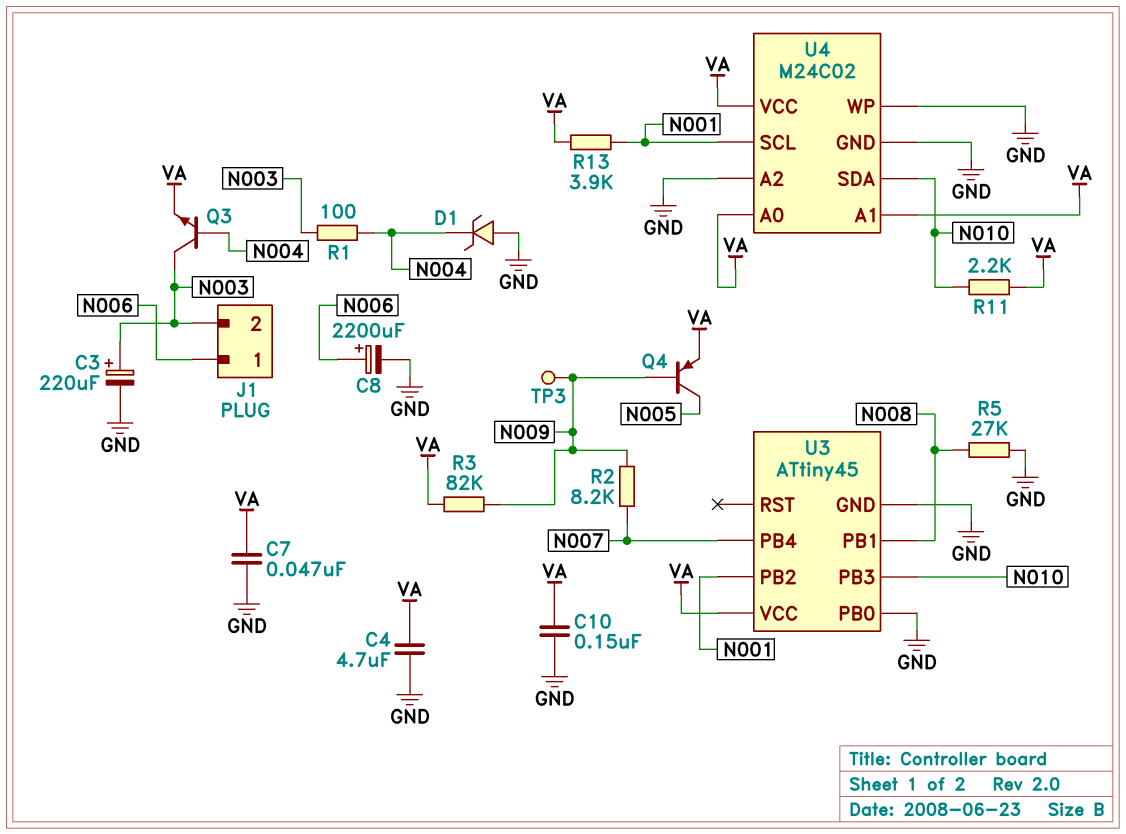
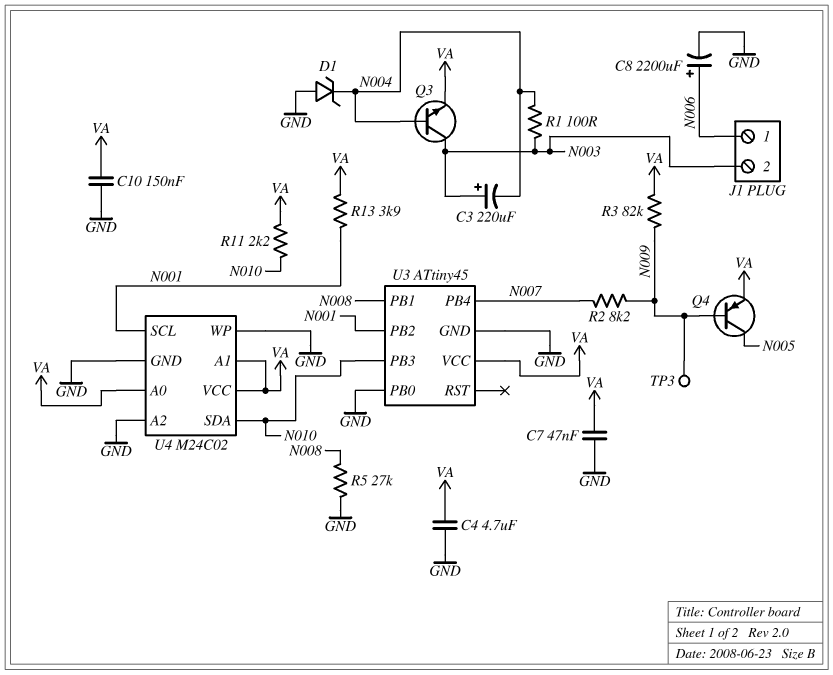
C3: 220uF (plus N003, minus GND) -> 220uF (plus N003, minus N004)

